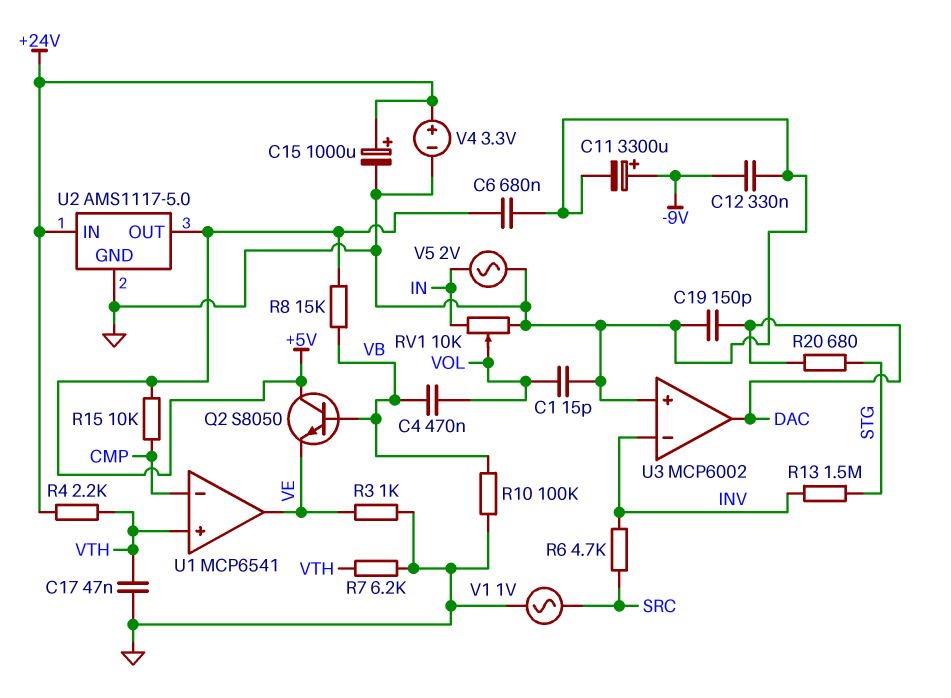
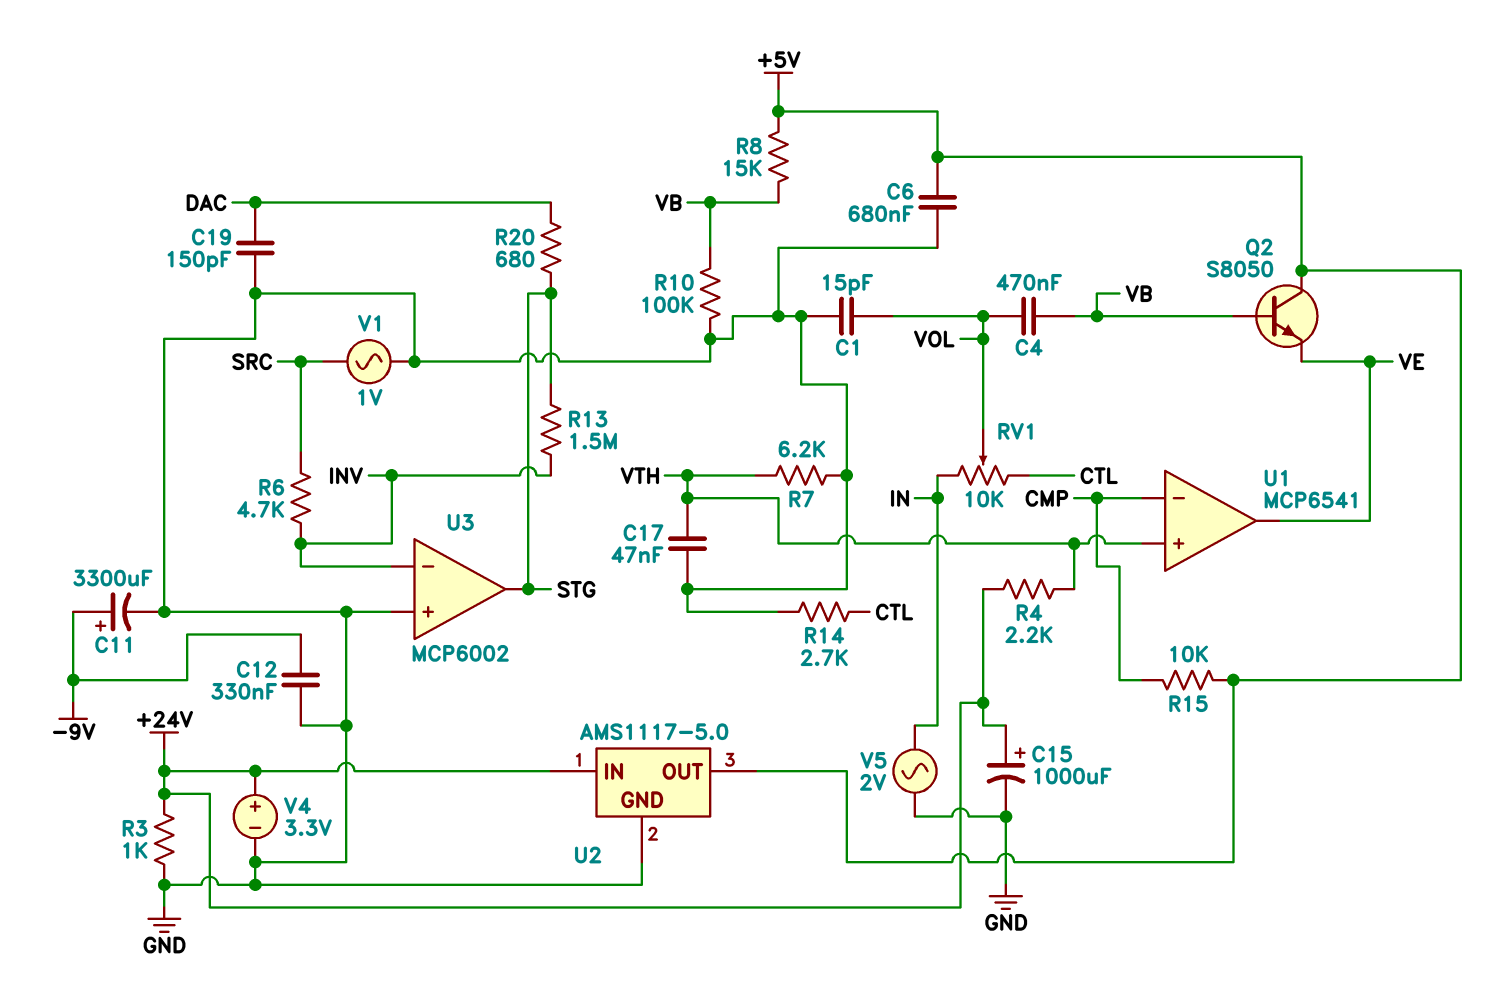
R3: 1k (GND, VE) -> 1k (+24V, GND)
R14: none -> 2.7k (CTL, GND)
RV1: 10k (GND, IN, wiper VOL) -> 10k (CTL, IN, wiper VOL)
U3 pin out: DAC -> STG

